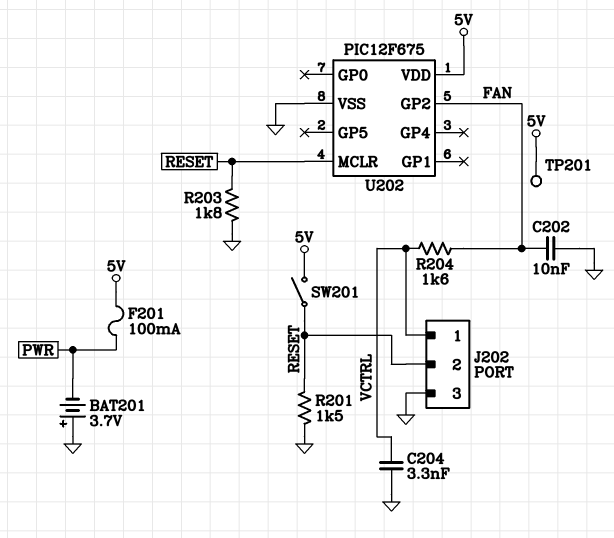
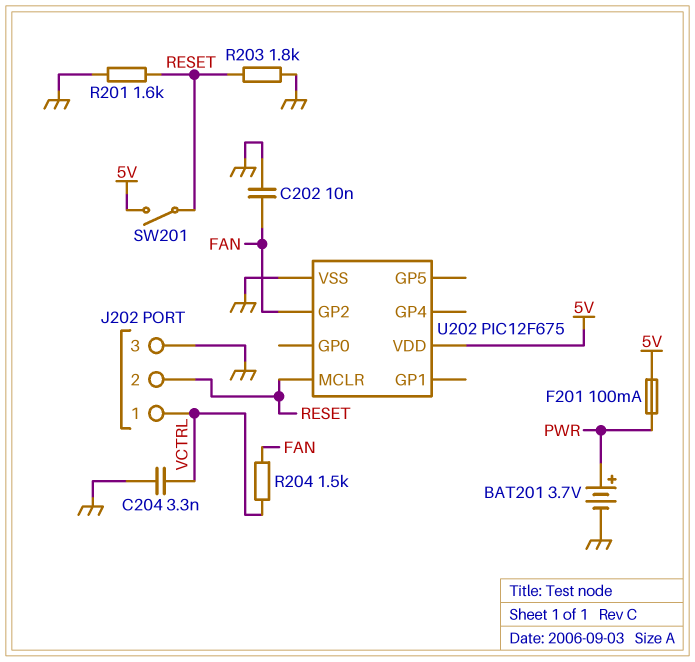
BAT201: 3.7V (plus GND, minus PWR) -> 3.7V (plus PWR, minus GND)
R201: 1.5k (GND, RESET) -> 1.6k (GND, RESET)
R204: 1.6k (FAN, VCTRL) -> 1.5k (FAN, VCTRL)
TP201: test point (5V) -> none

